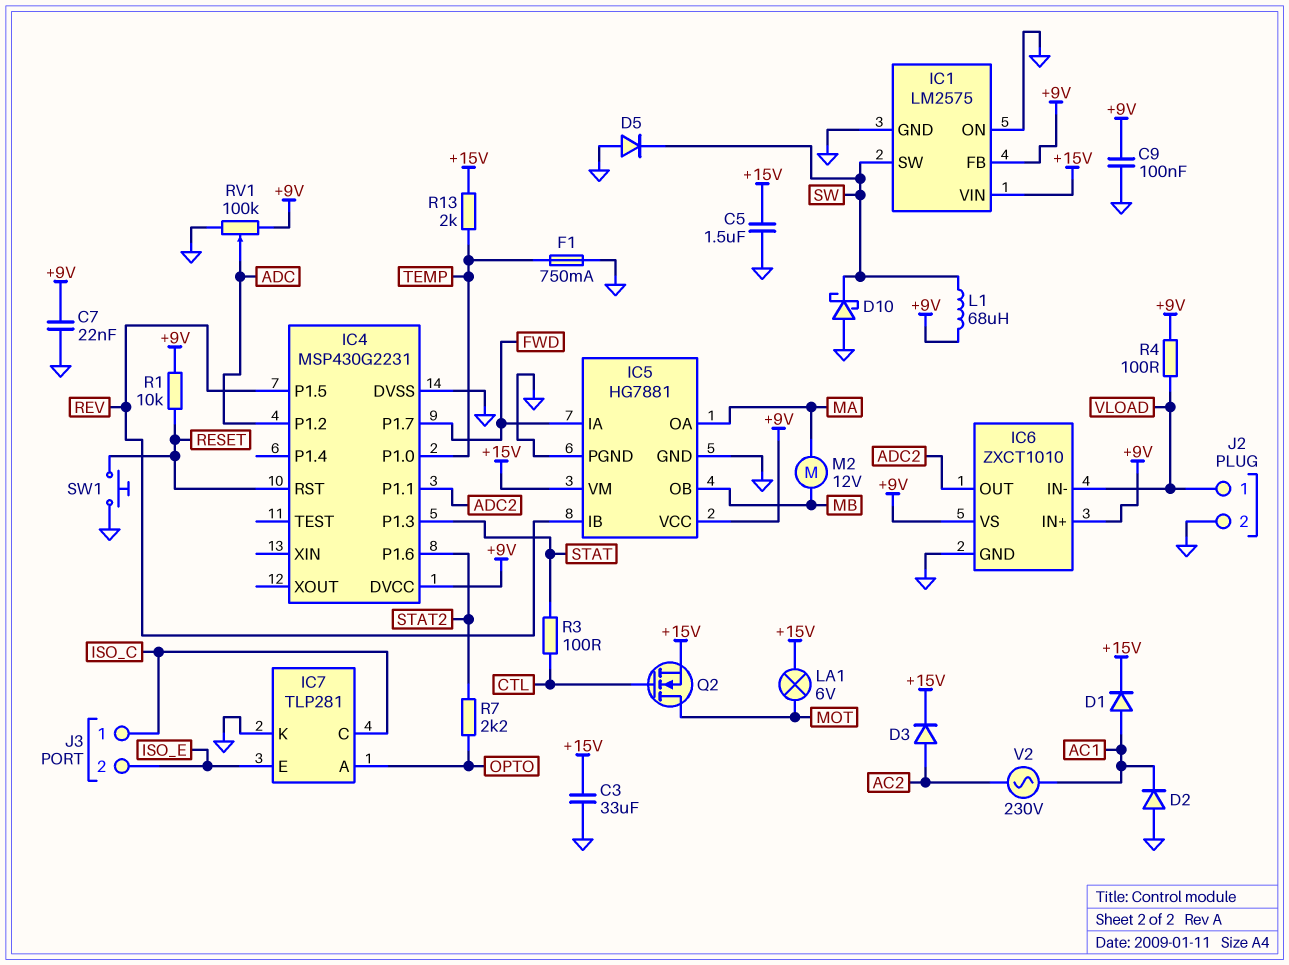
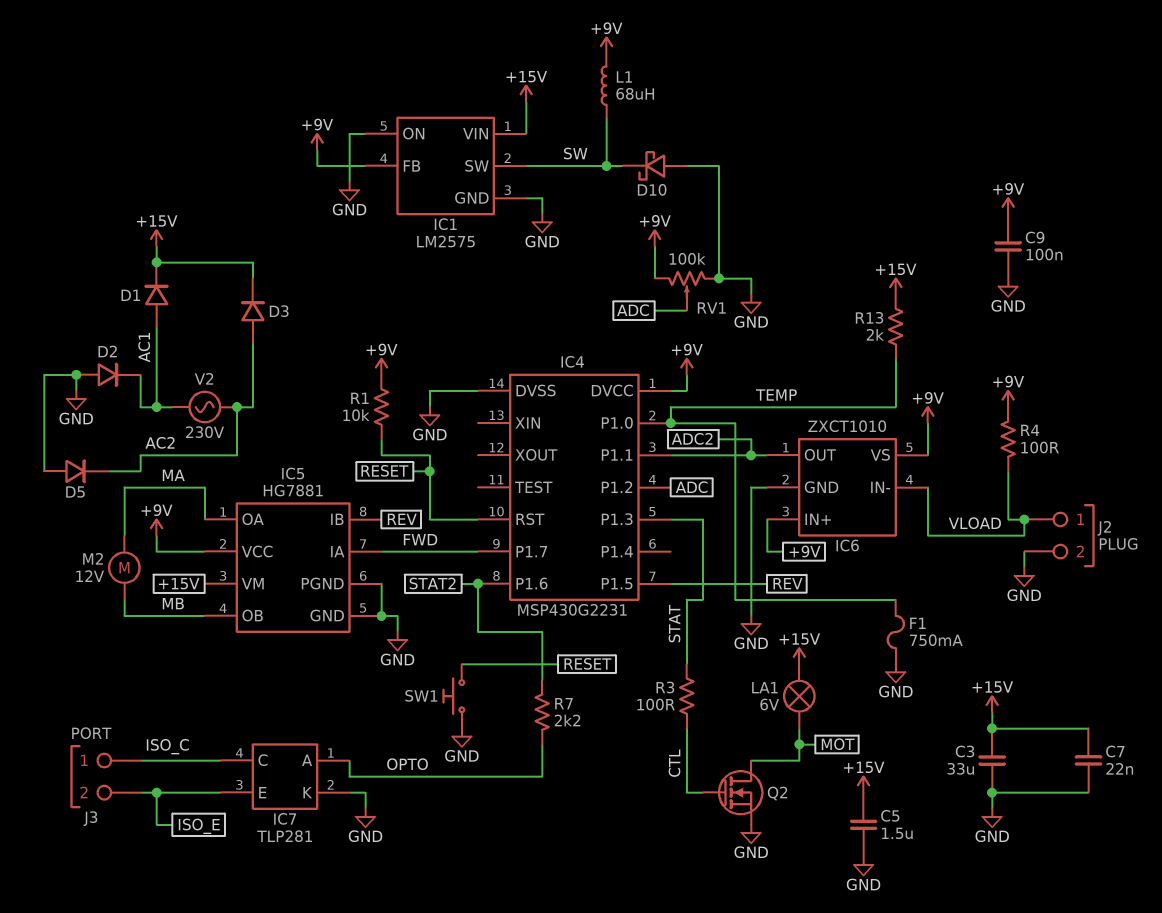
C7: 22nF (+9V, GND) -> 22nF (+15V, GND)
D5: diode (A GND, K SW) -> diode (A GND, K AC2)
Q2: NMOS (G CTL, D MOT, S +15V) -> NMOS (G CTL, D MOT, S GND)

